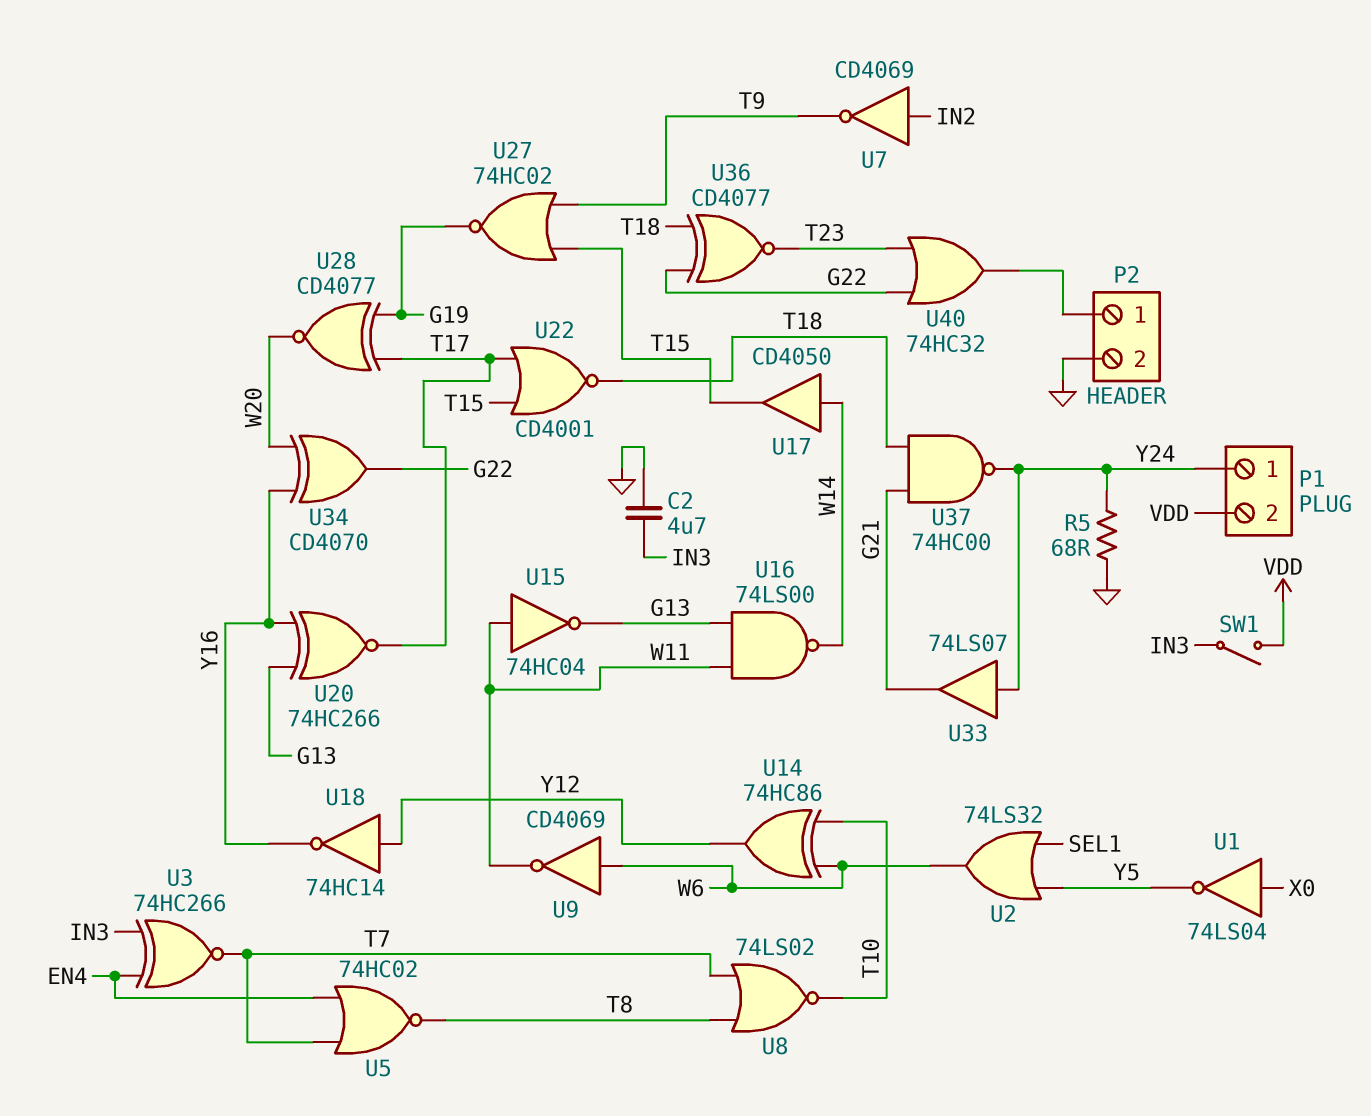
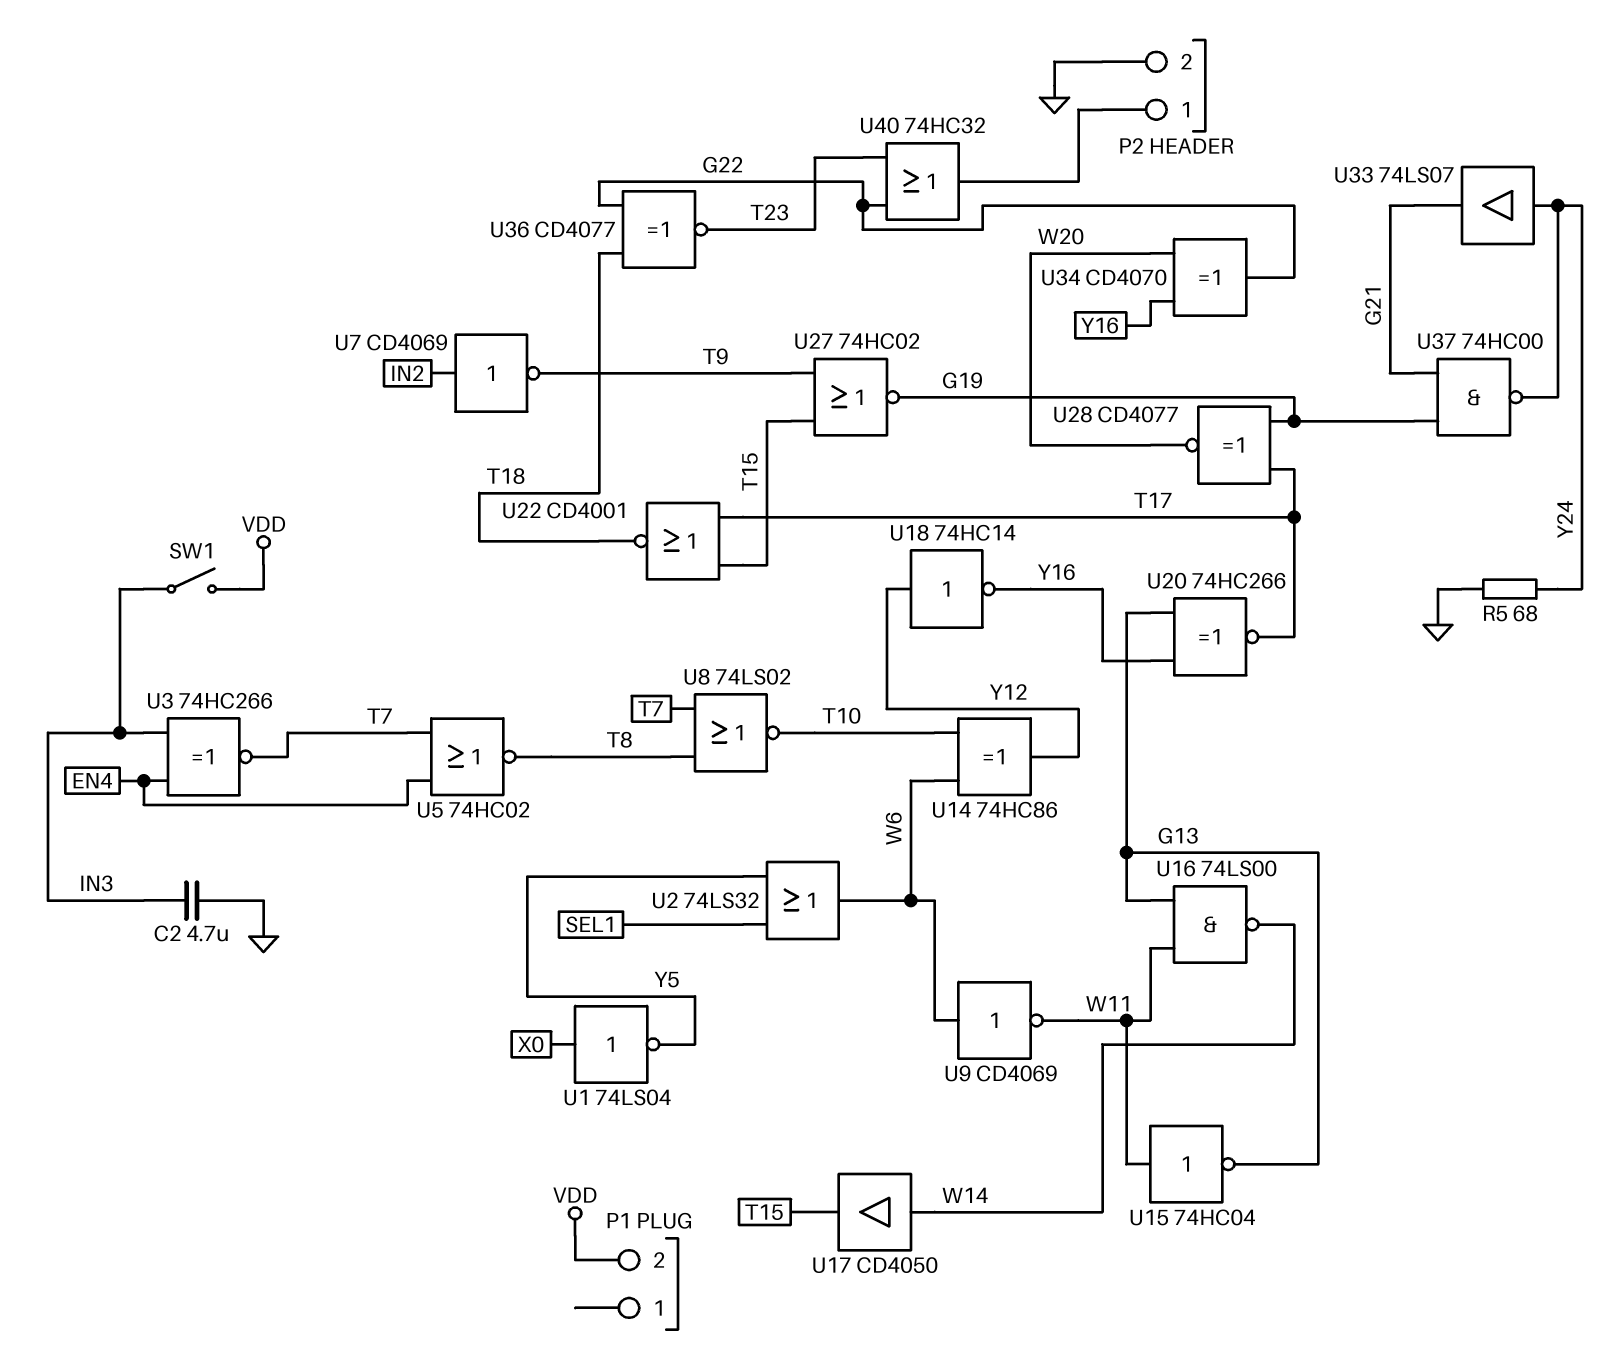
P1 pin 1: Y24 -> none
U37: NAND 74HC00 (in G21, in T18, out Y24) -> NAND 74HC00 (in G19, in G21, out Y24)

